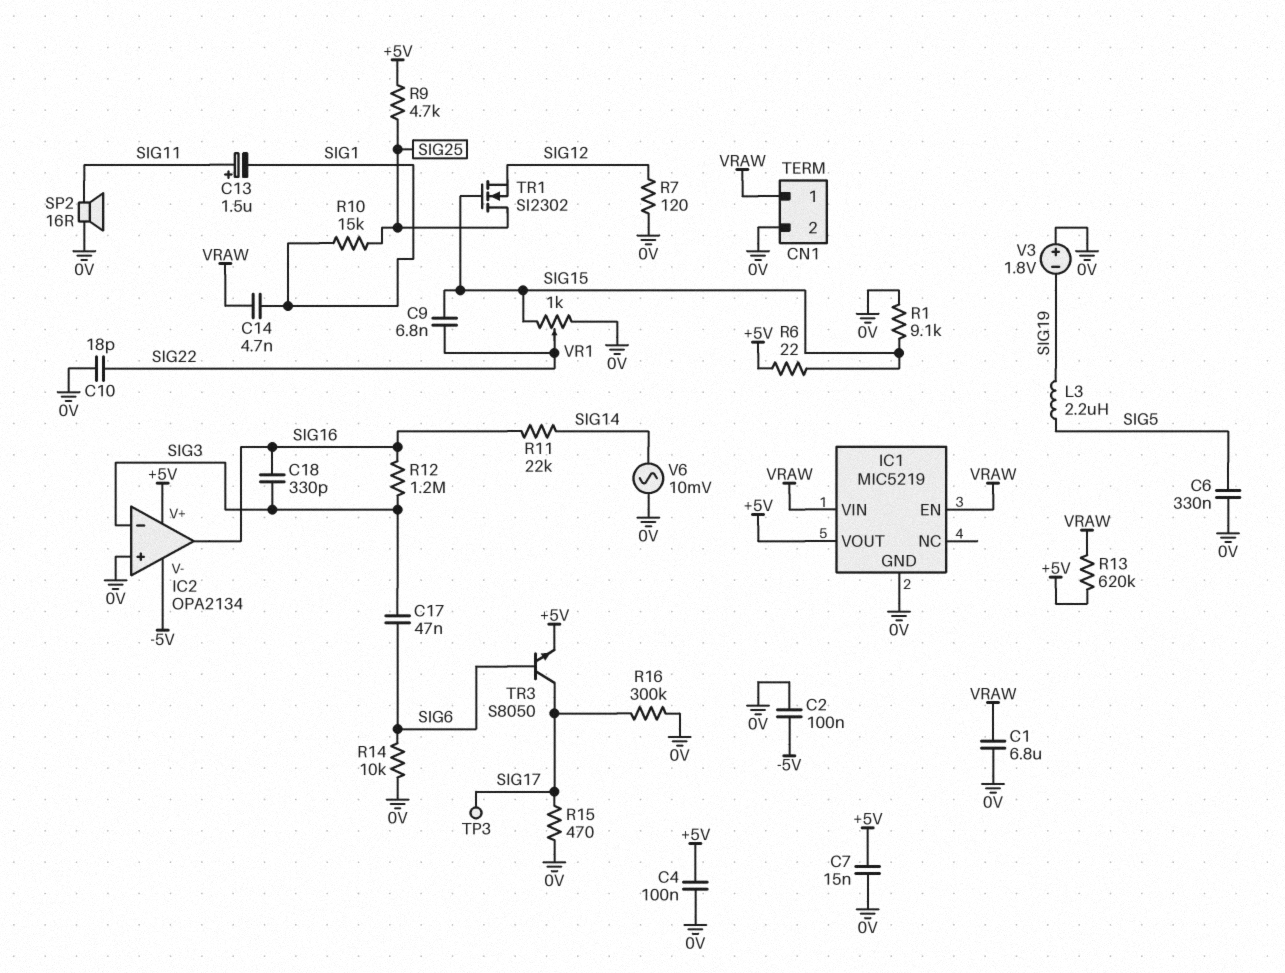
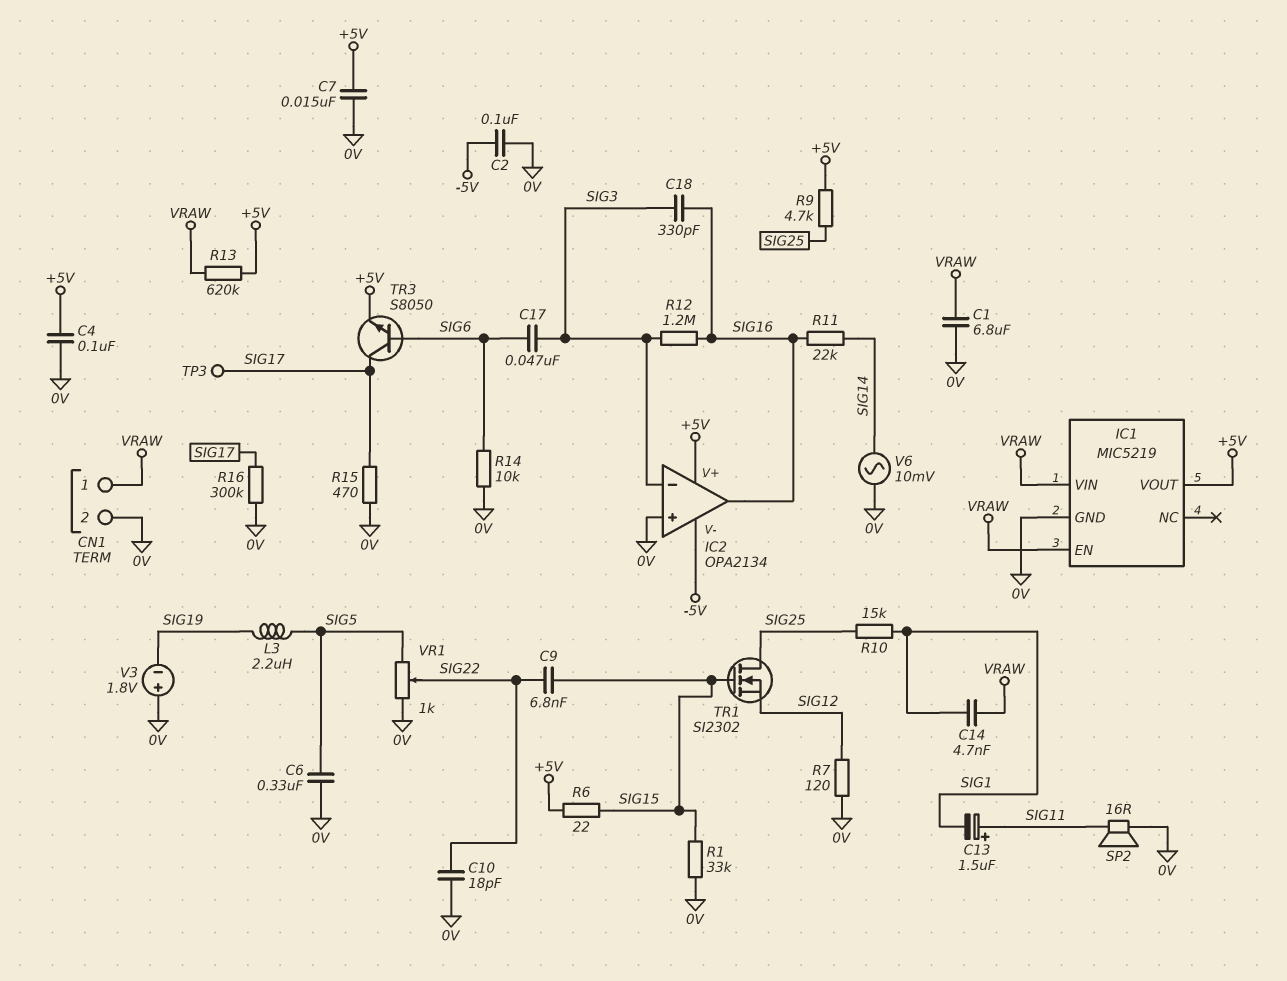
R1: 9.1k (0V, SIG15) -> 33k (0V, SIG15)
VR1: 1k (0V, SIG15, wiper SIG22) -> 1k (0V, SIG5, wiper SIG22)

